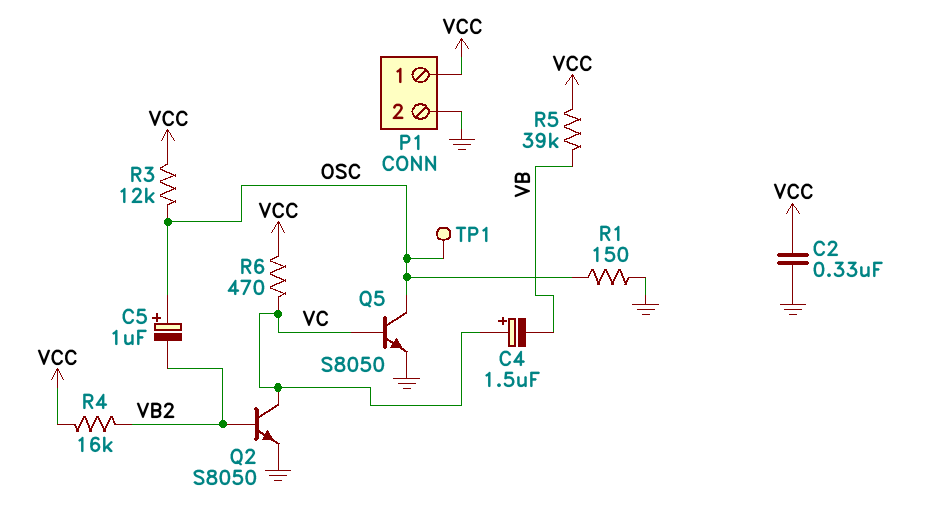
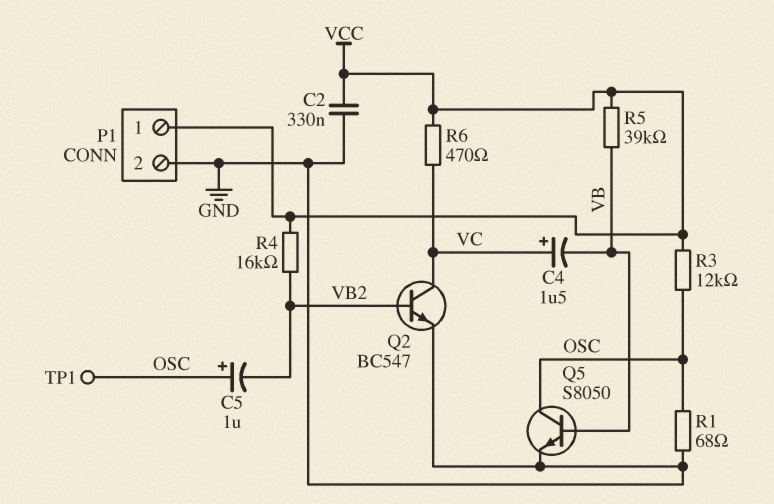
Q2: NPN S8050 (B VB2, C VC, E GND) -> NPN BC547 (B VB2, C VC, E GND)
Q5: NPN S8050 (B VC, C OSC, E GND) -> NPN S8050 (B VB, C OSC, E GND)
R1: 150 (GND, OSC) -> 68 (GND, OSC)

